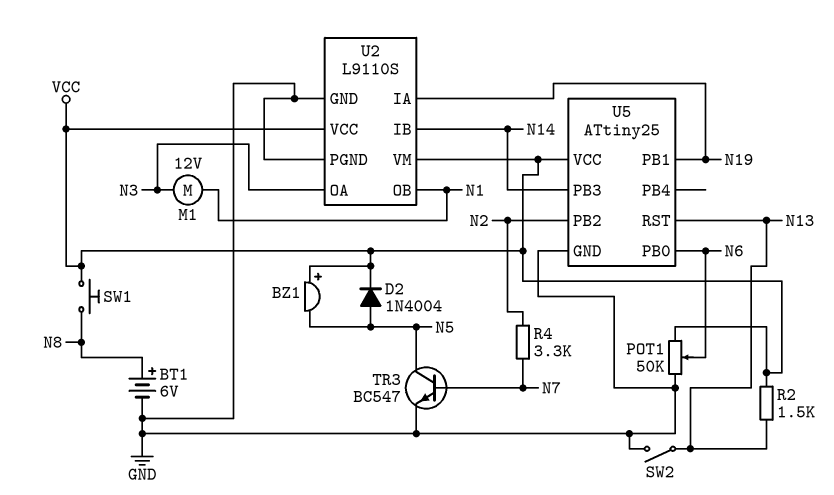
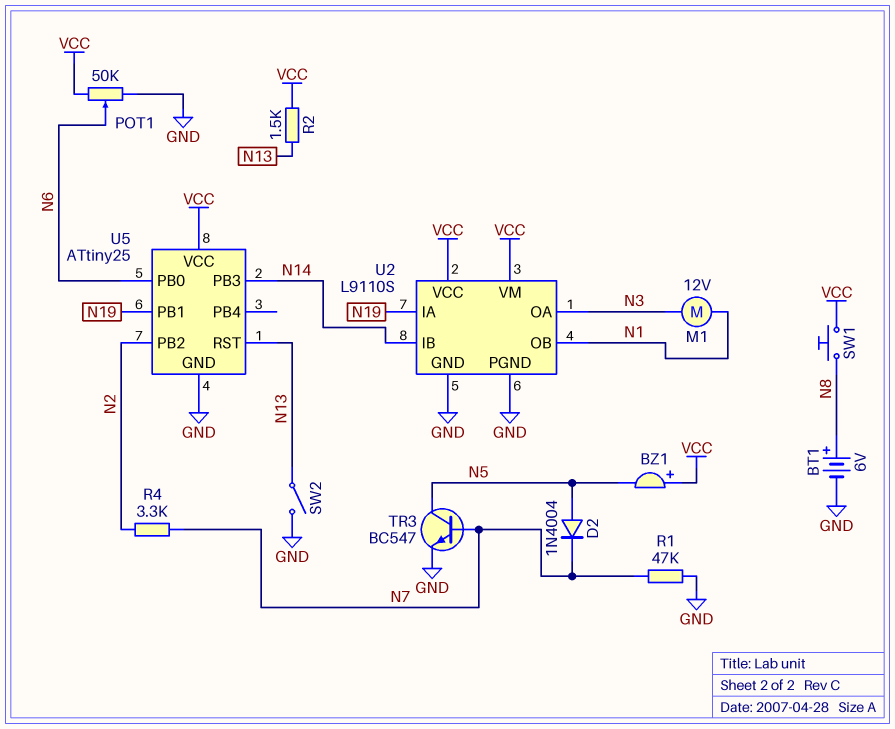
D2: diode 1N4004 (A N5, K VCC) -> diode 1N4004 (A N5, K N7)
R1: none -> 47k (GND, N7)

